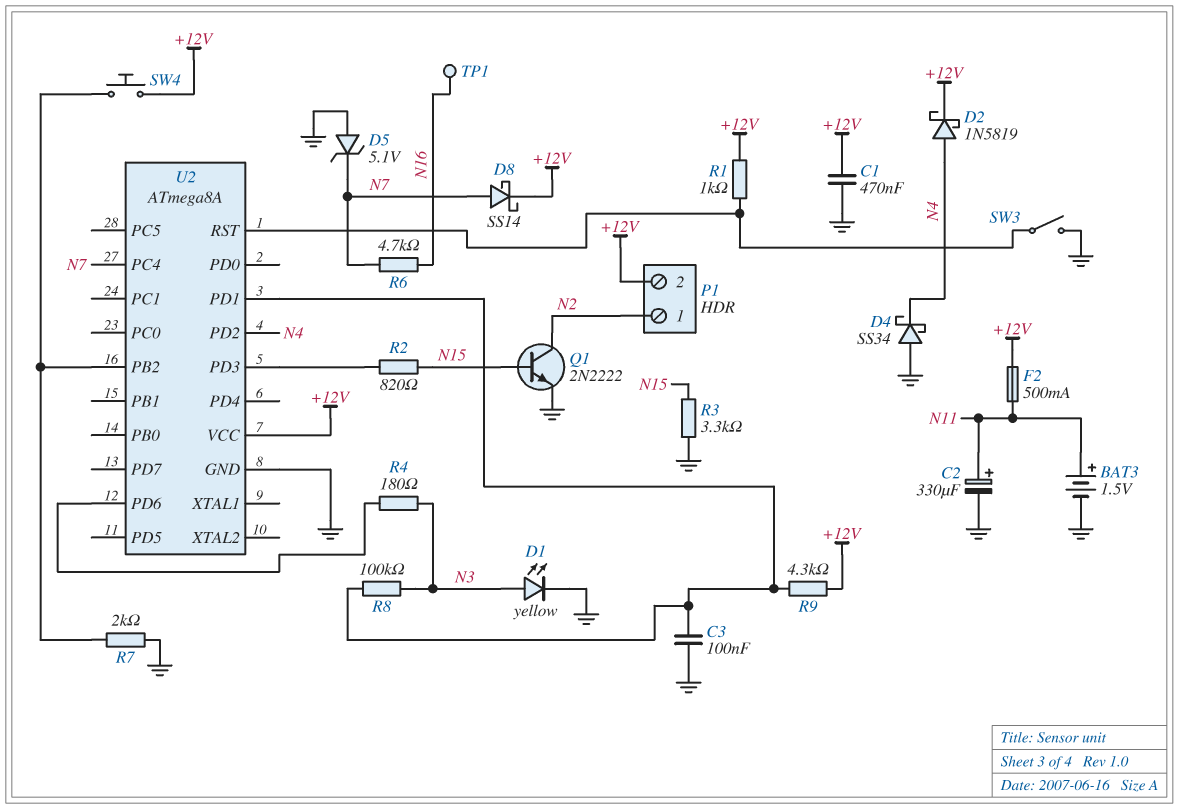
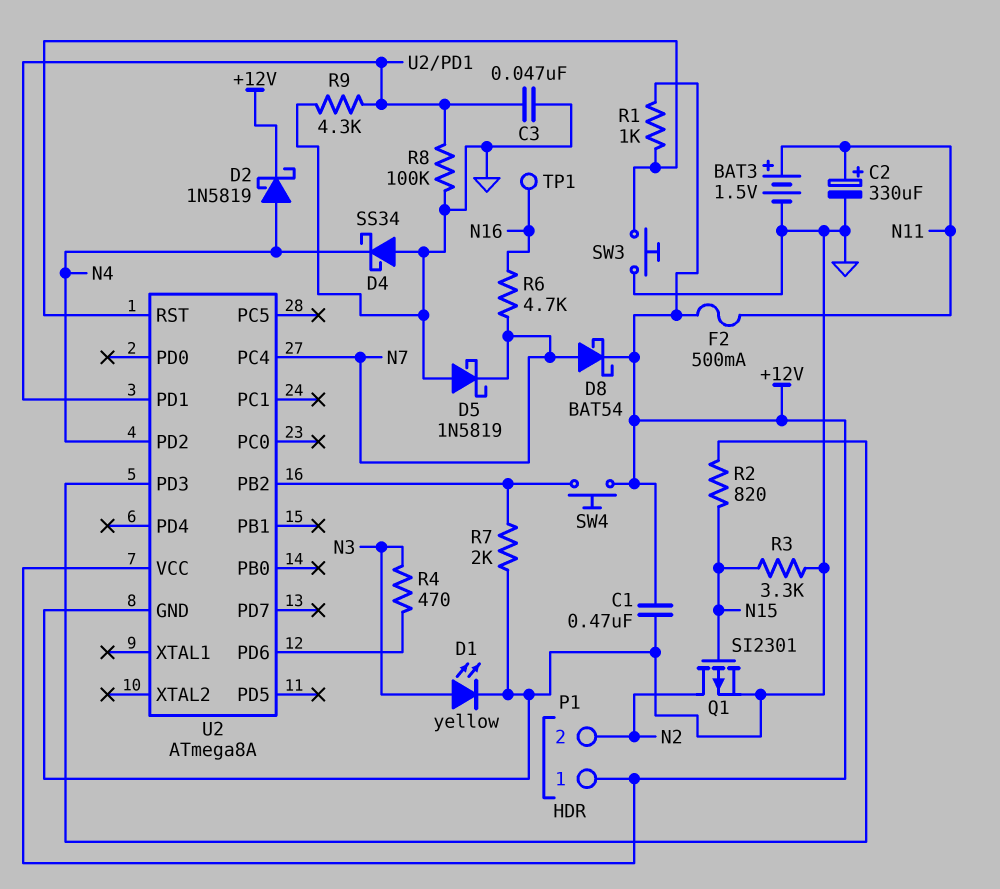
C3: 100nF (GND, U2/PD1) -> 47nF (GND, U2/PD1)
D5: zener 5.1V (A GND, K N7) -> schottky 1N5819 (A GND, K N7)
D8: schottky SS14 (A N7, K +12V) -> schottky BAT54 (A N7, K +12V)
P1 pin 1: N2 -> +12V
P1 pin 2: +12V -> N2
Q1: NPN 2N2222 (B N15, C N2, E GND) -> PMOS SI2301 (G N15, D N2, S GND)
R4: 180 (N3, U2/PD6) -> 470 (N3, U2/PD6)
R8: 100k (N3, U2/PD1) -> 100k (GND, U2/PD1)
R9: 4.3k (+12V, U2/PD1) -> 4.3k (GND, U2/PD1)
SW3: switch (GND, U2/RST) -> button (GND, U2/RST)

